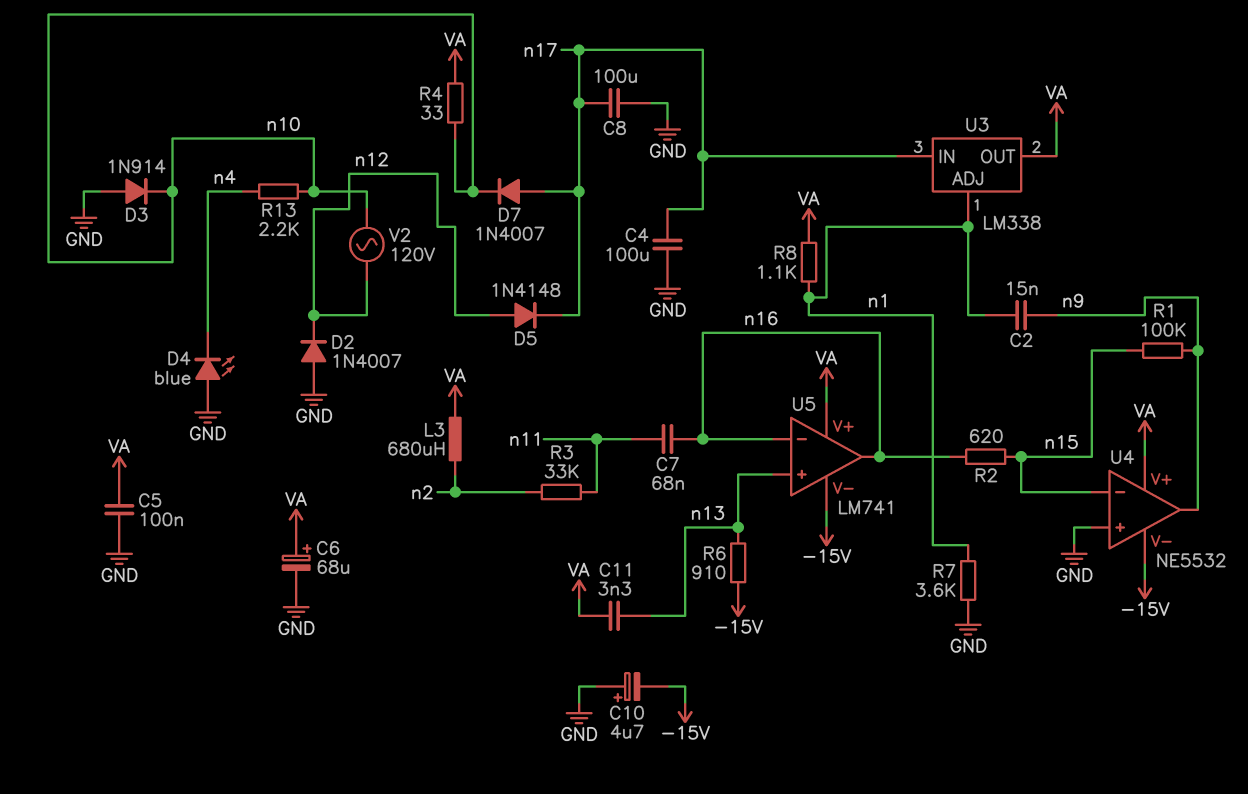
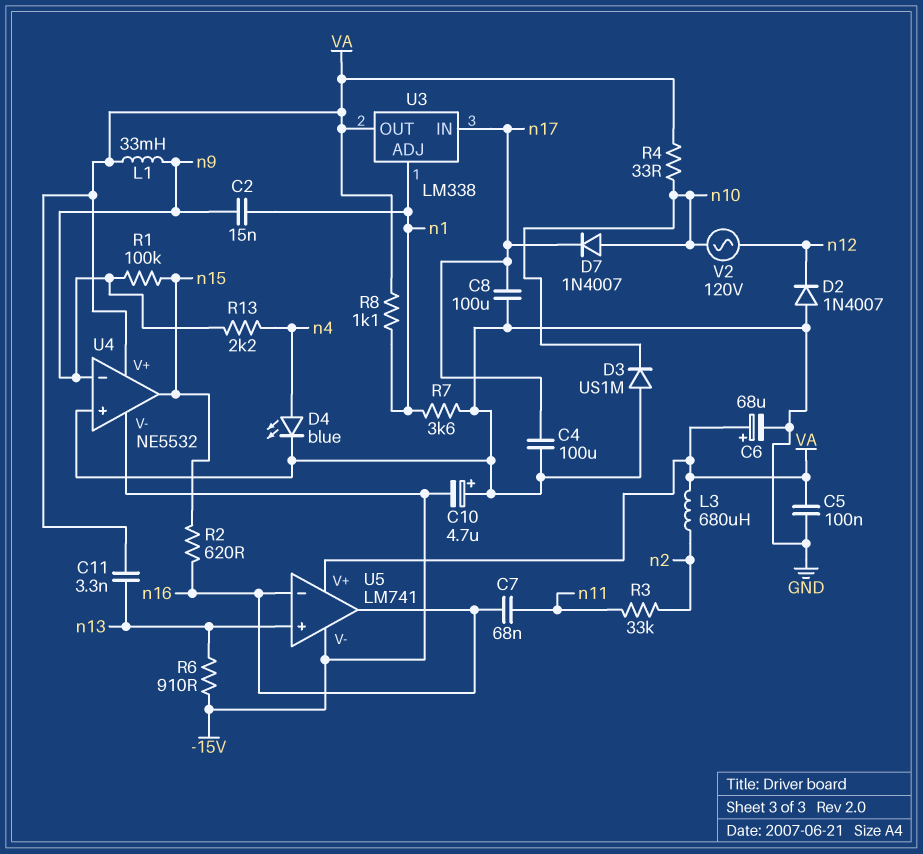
D3: diode 1N914 (A GND, K n10) -> diode US1M (A GND, K n10)
D4: LED blue (A GND, K n4) -> LED blue (A n4, K GND)
D5: diode 1N4148 (A n12, K n17) -> none
D7: diode 1N4007 (A n17, K n10) -> diode 1N4007 (A n10, K n17)
L1: none -> 33mH (VA, n9)
R13: 2.2k (n4, n10) -> 2.2k (n4, n9)
U4 pin in-: n15 -> n9
U4 pin out: n9 -> n15

